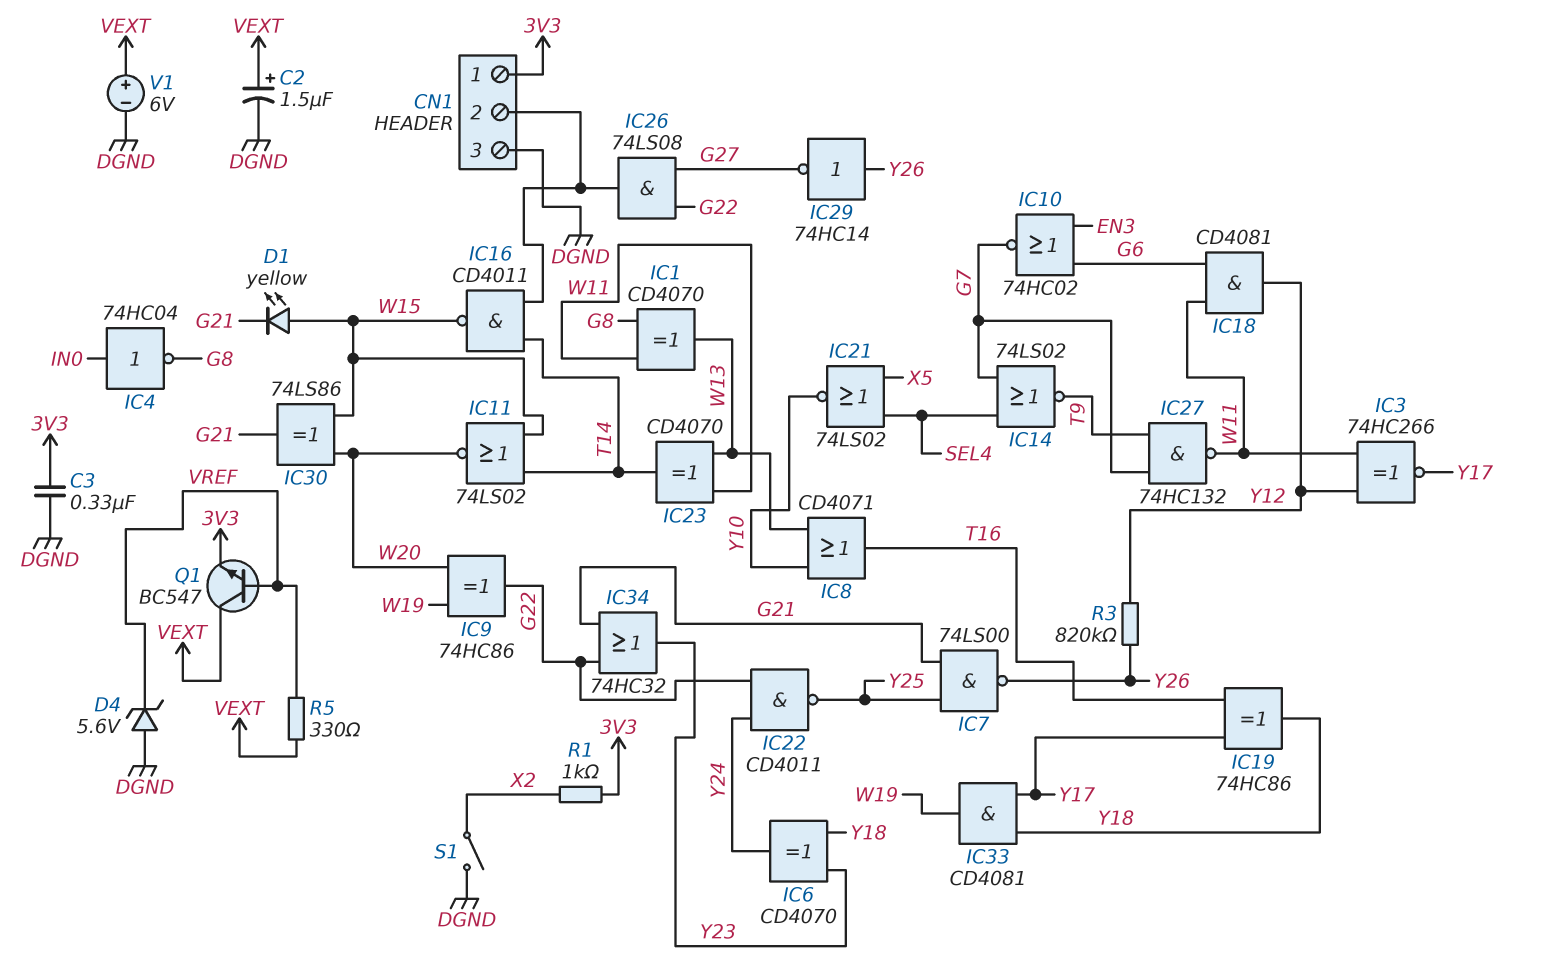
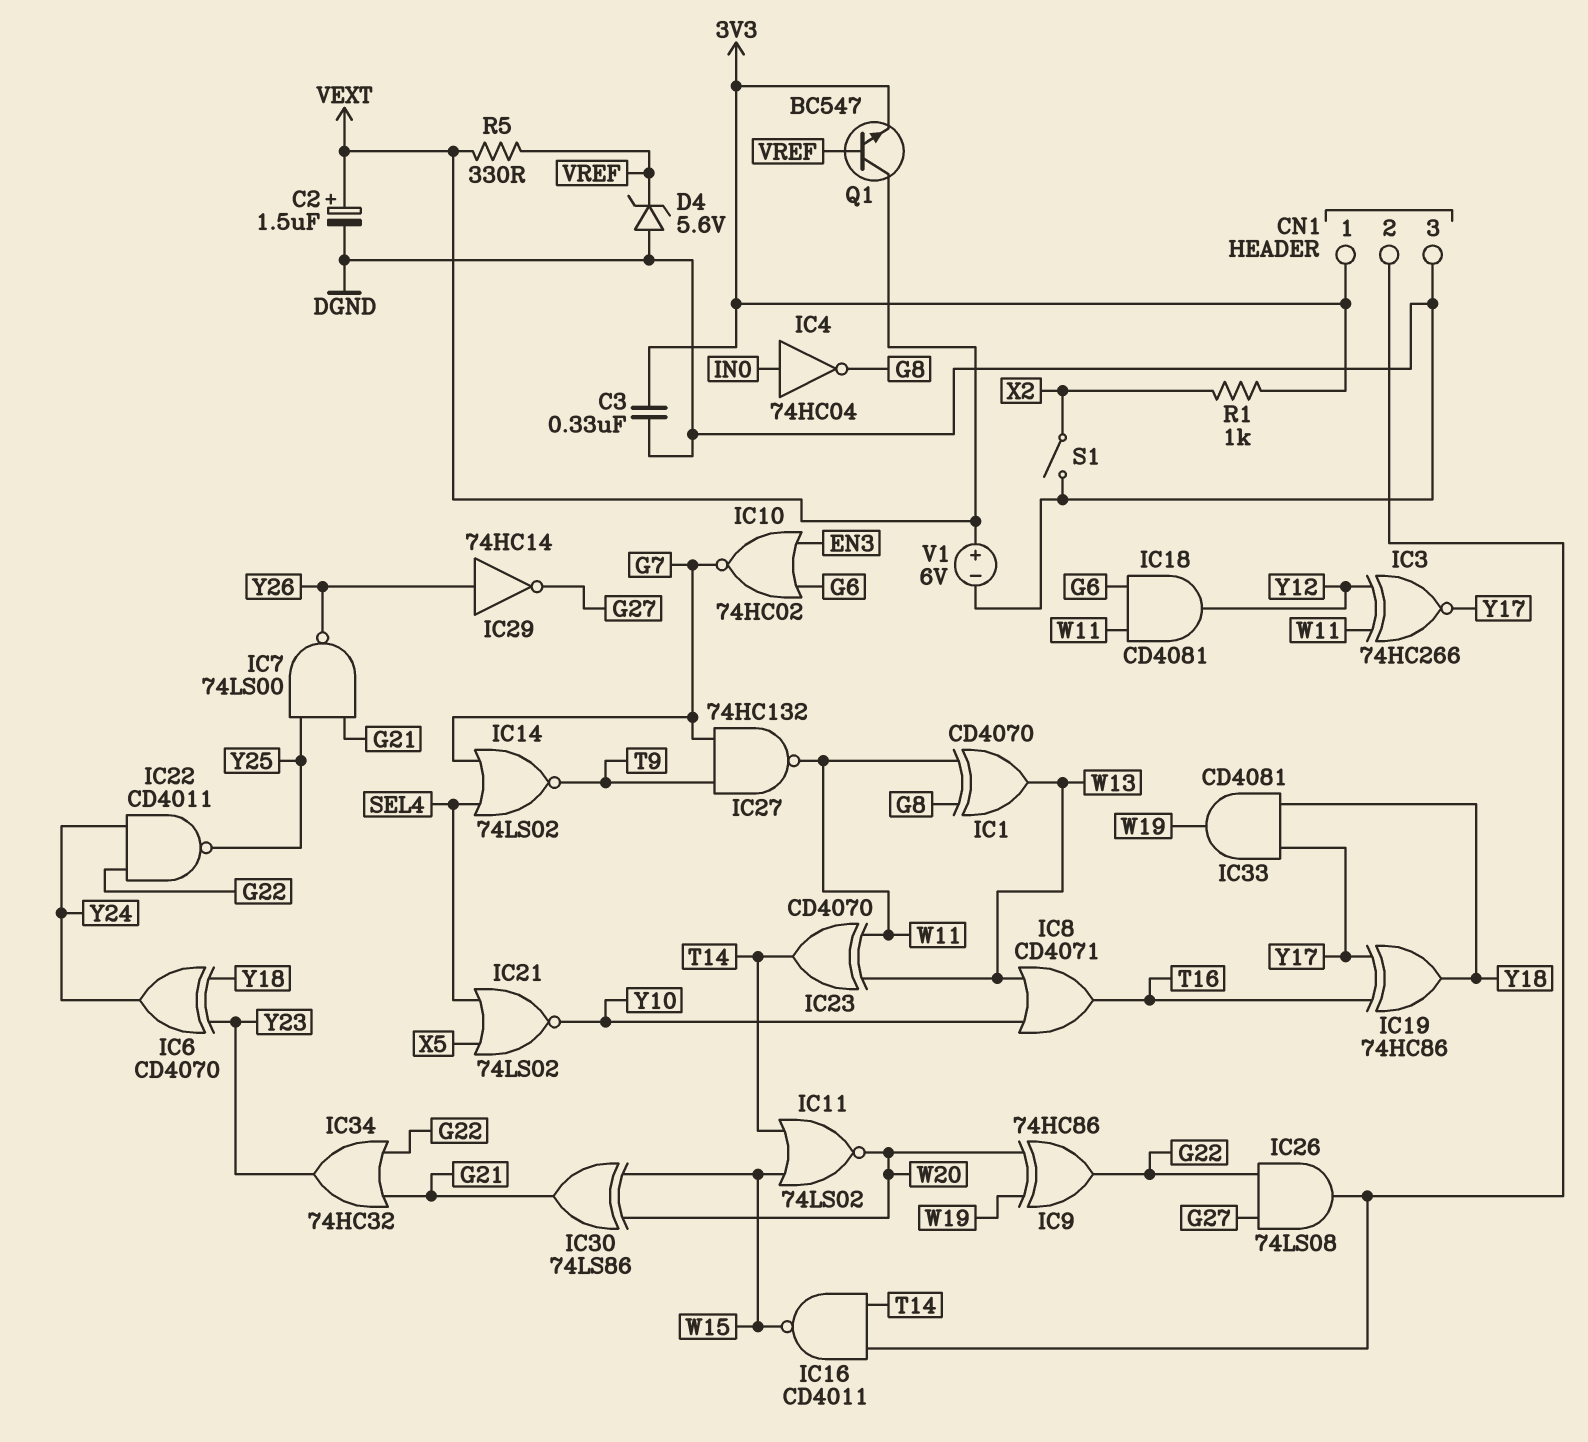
D1: LED yellow (A W15, K G21) -> none
R3: 820k (Y12, Y26) -> none

